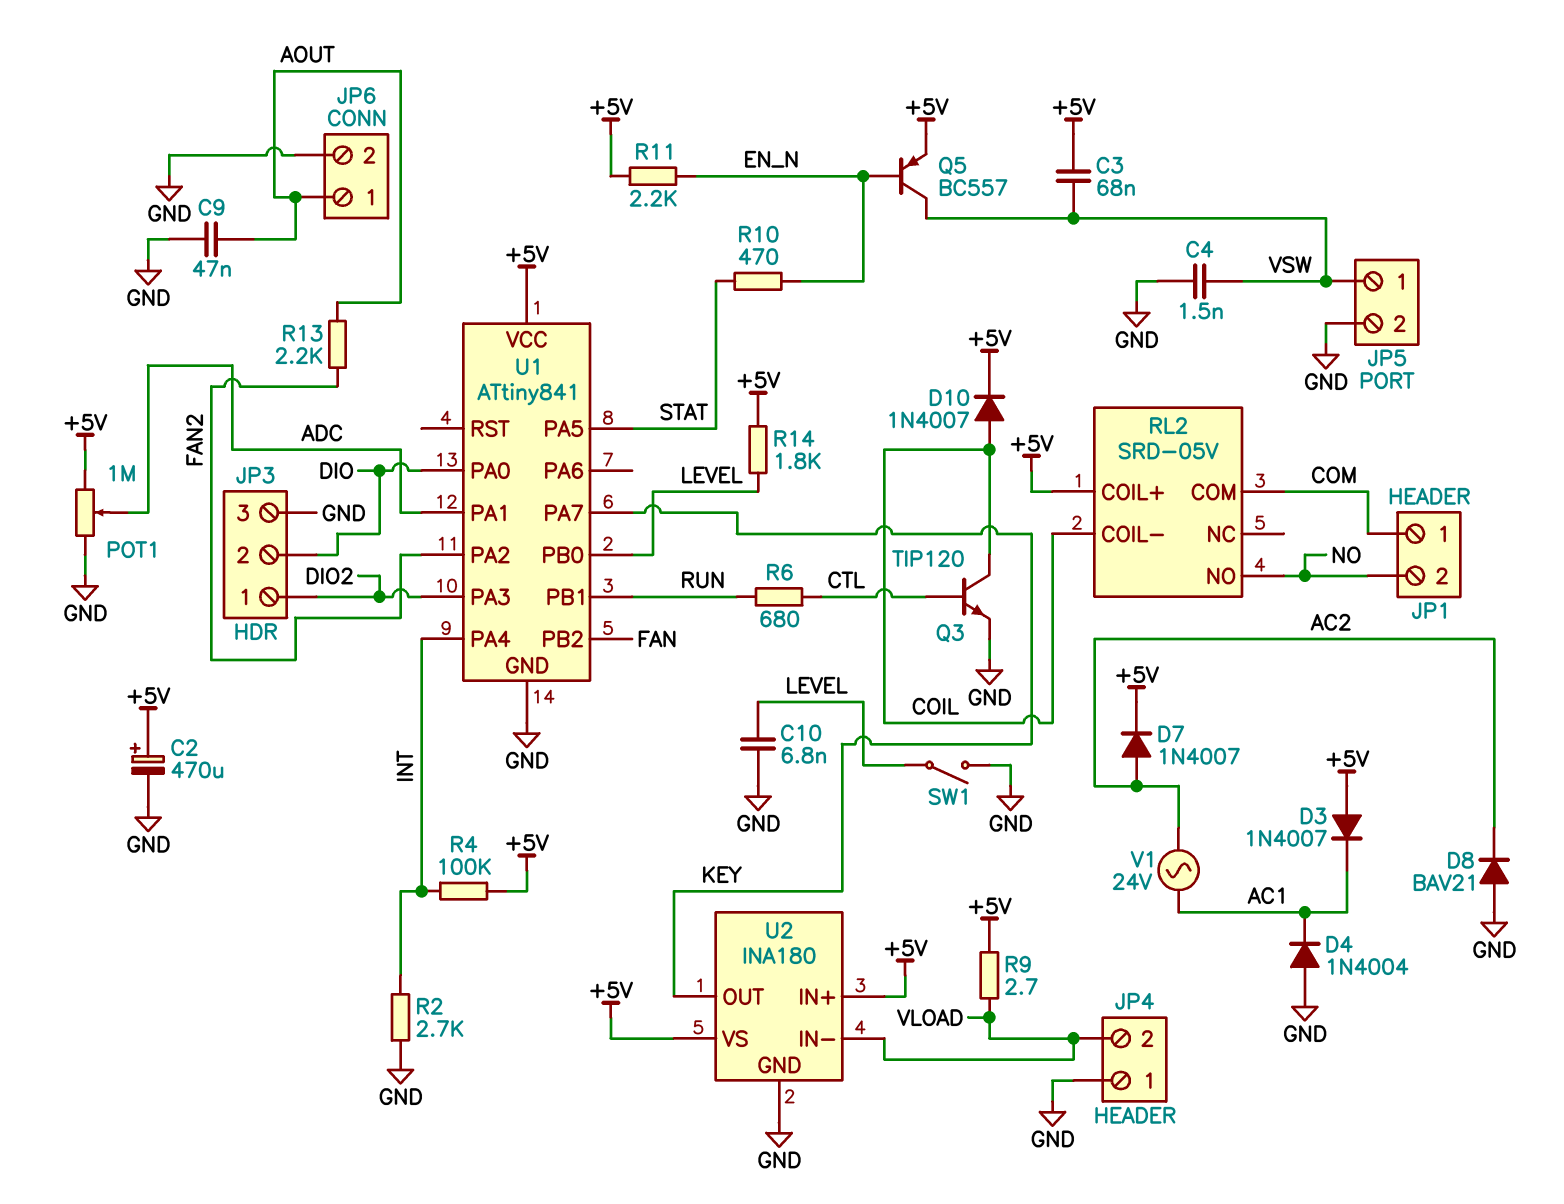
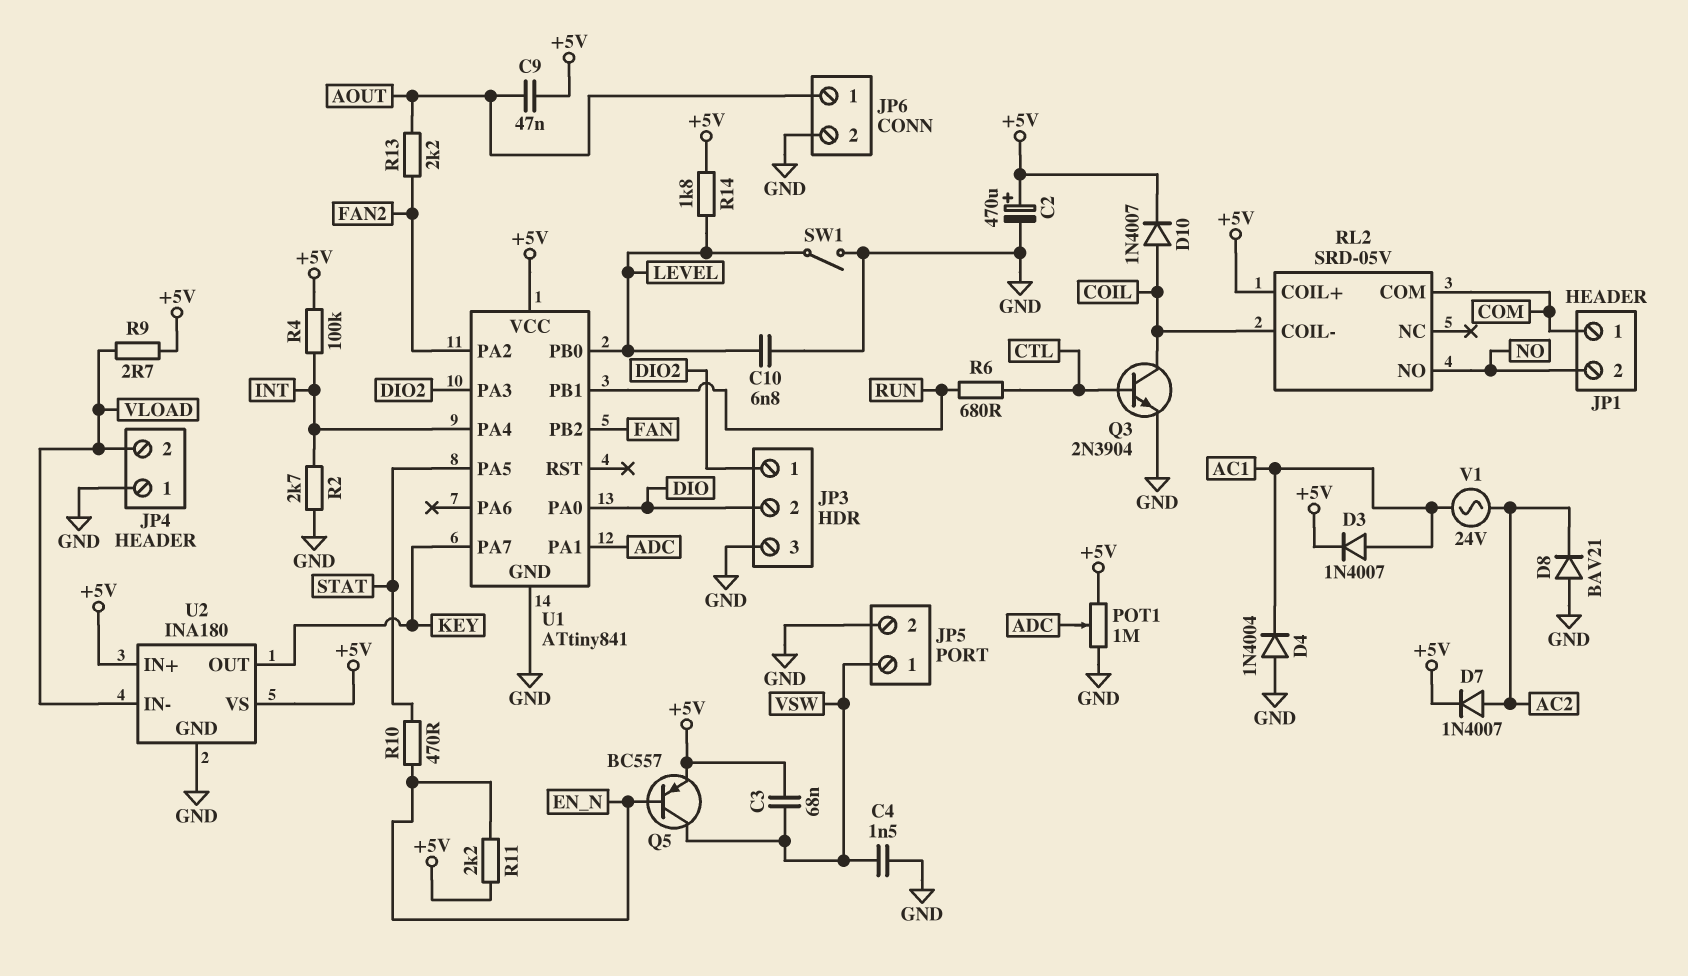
C9: 47nF (AOUT, GND) -> 47nF (+5V, AOUT)
D3: diode 1N4007 (A +5V, K AC1) -> diode 1N4007 (A AC1, K +5V)
Q3: NPN TIP120 (B CTL, C COIL, E GND) -> NPN 2N3904 (B CTL, C COIL, E GND)

